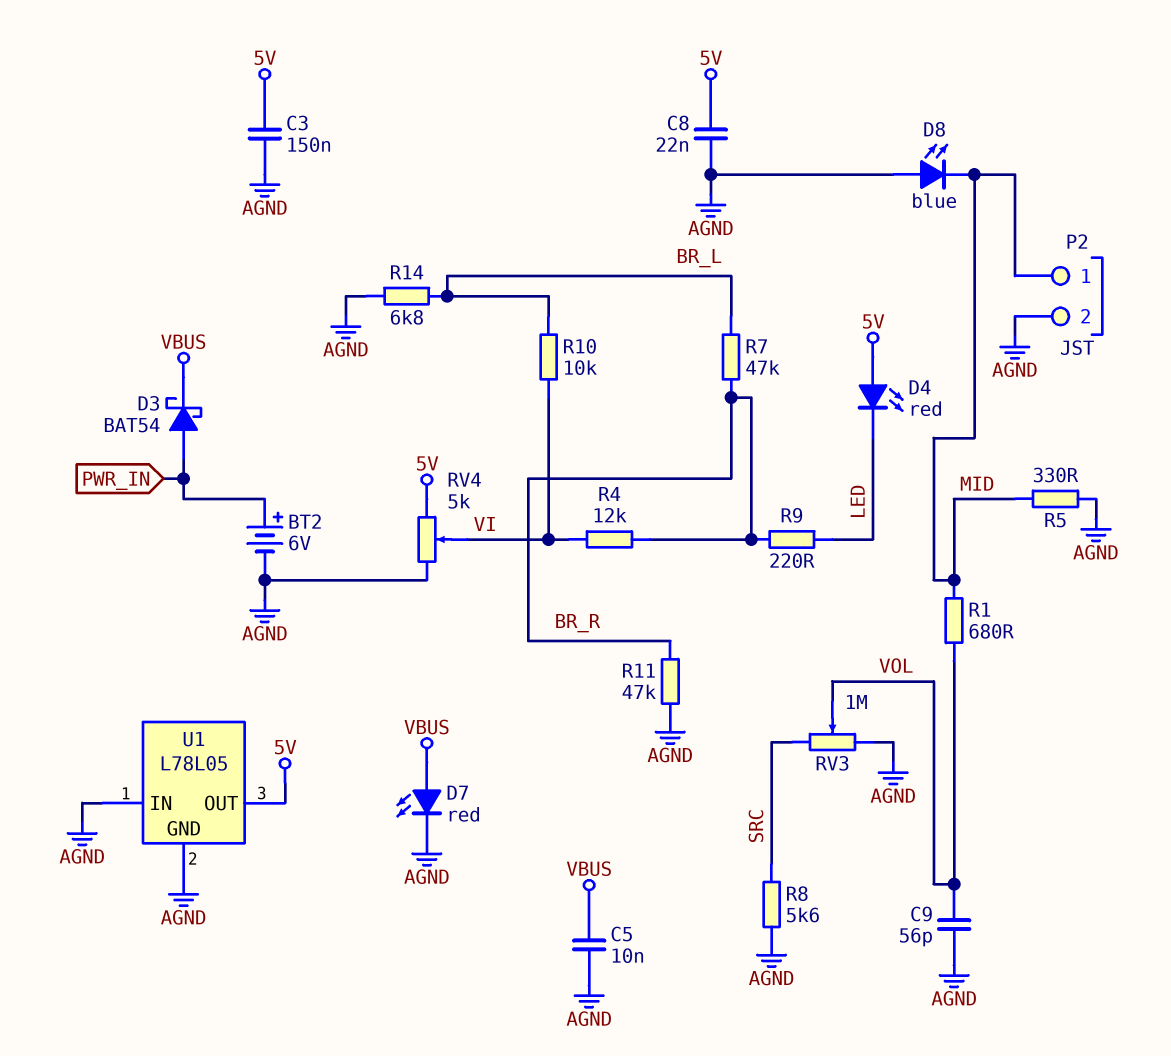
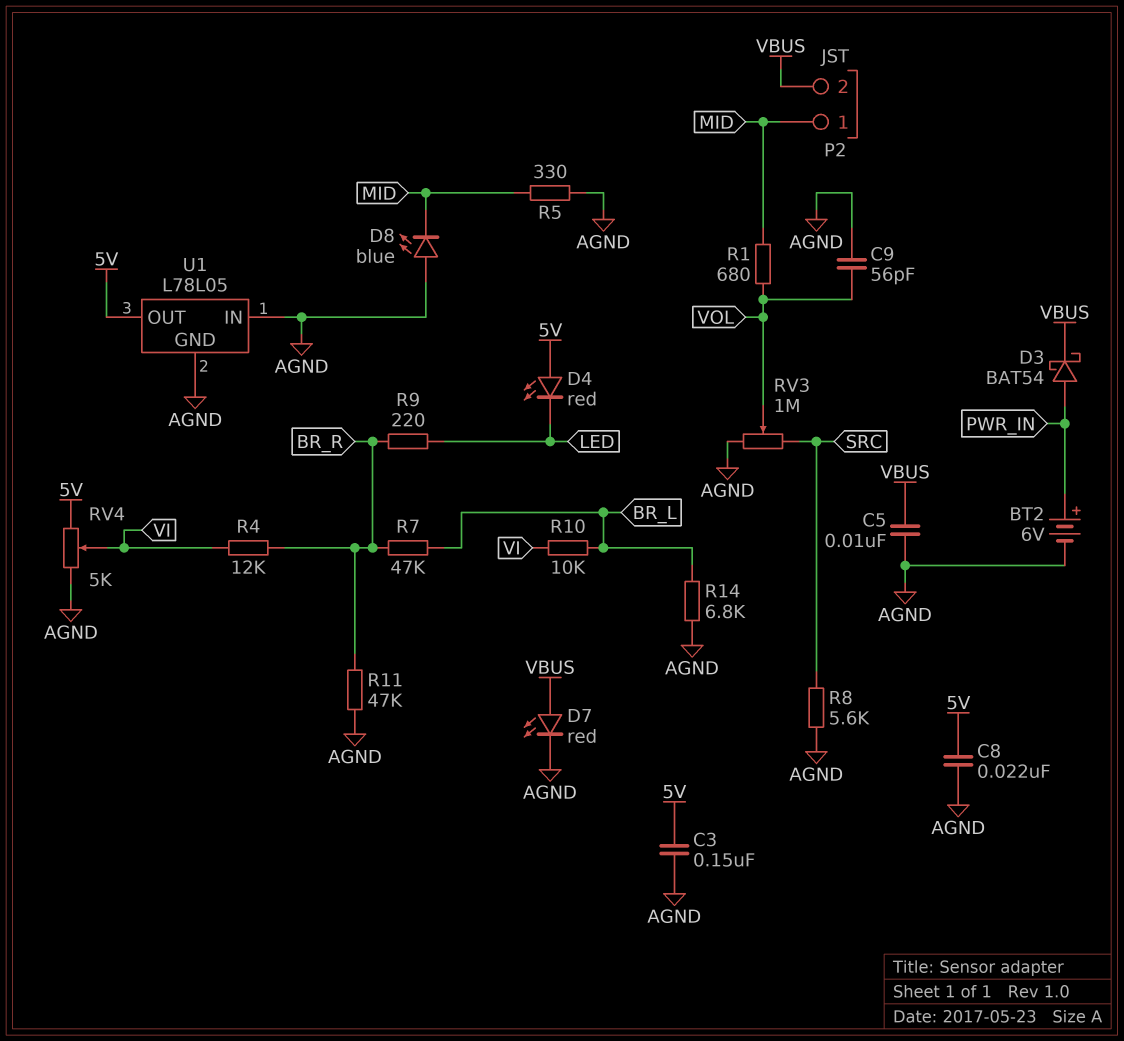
P2 pin 2: AGND -> VBUS

